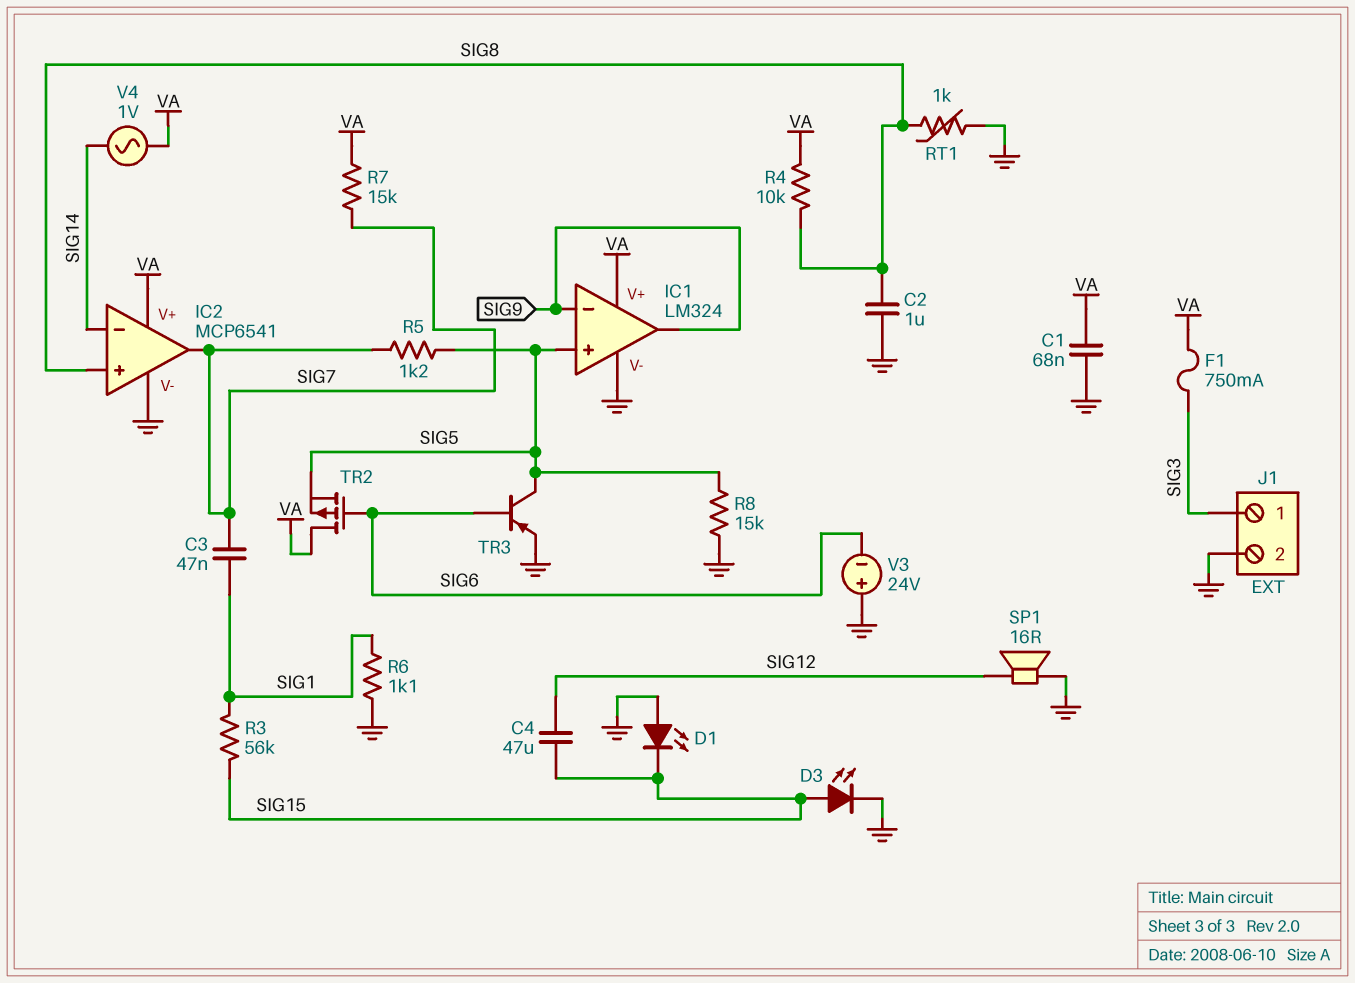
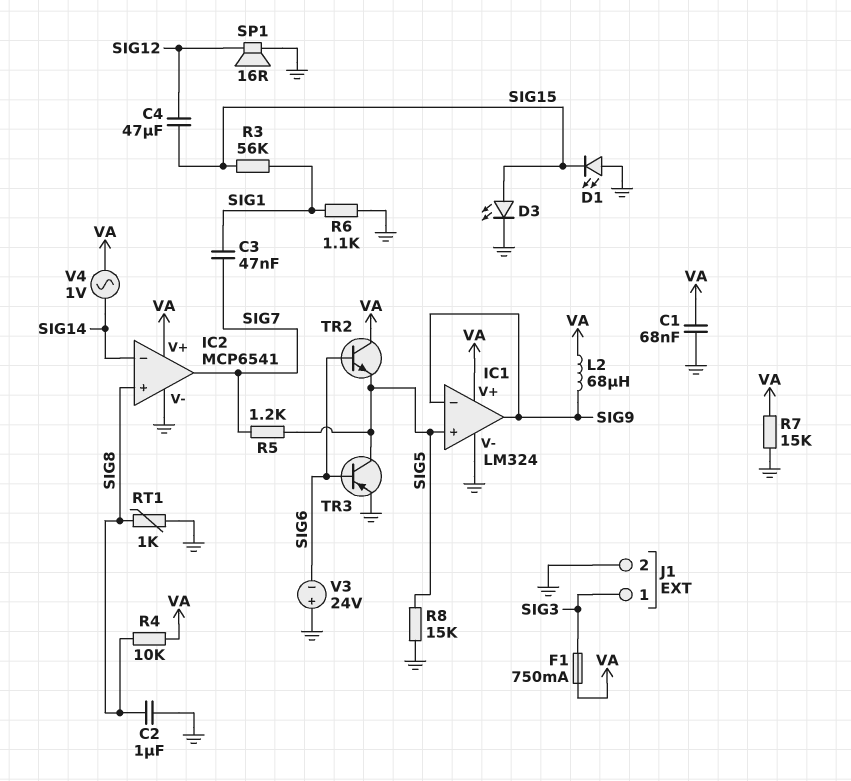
L2: none -> 68uH (SIG9, VA)
R7: 15k (SIG7, VA) -> 15k (GND, VA)
TR2: PMOS (G SIG6, D VA, S SIG5) -> NPN (B SIG6, C VA, E SIG5)

